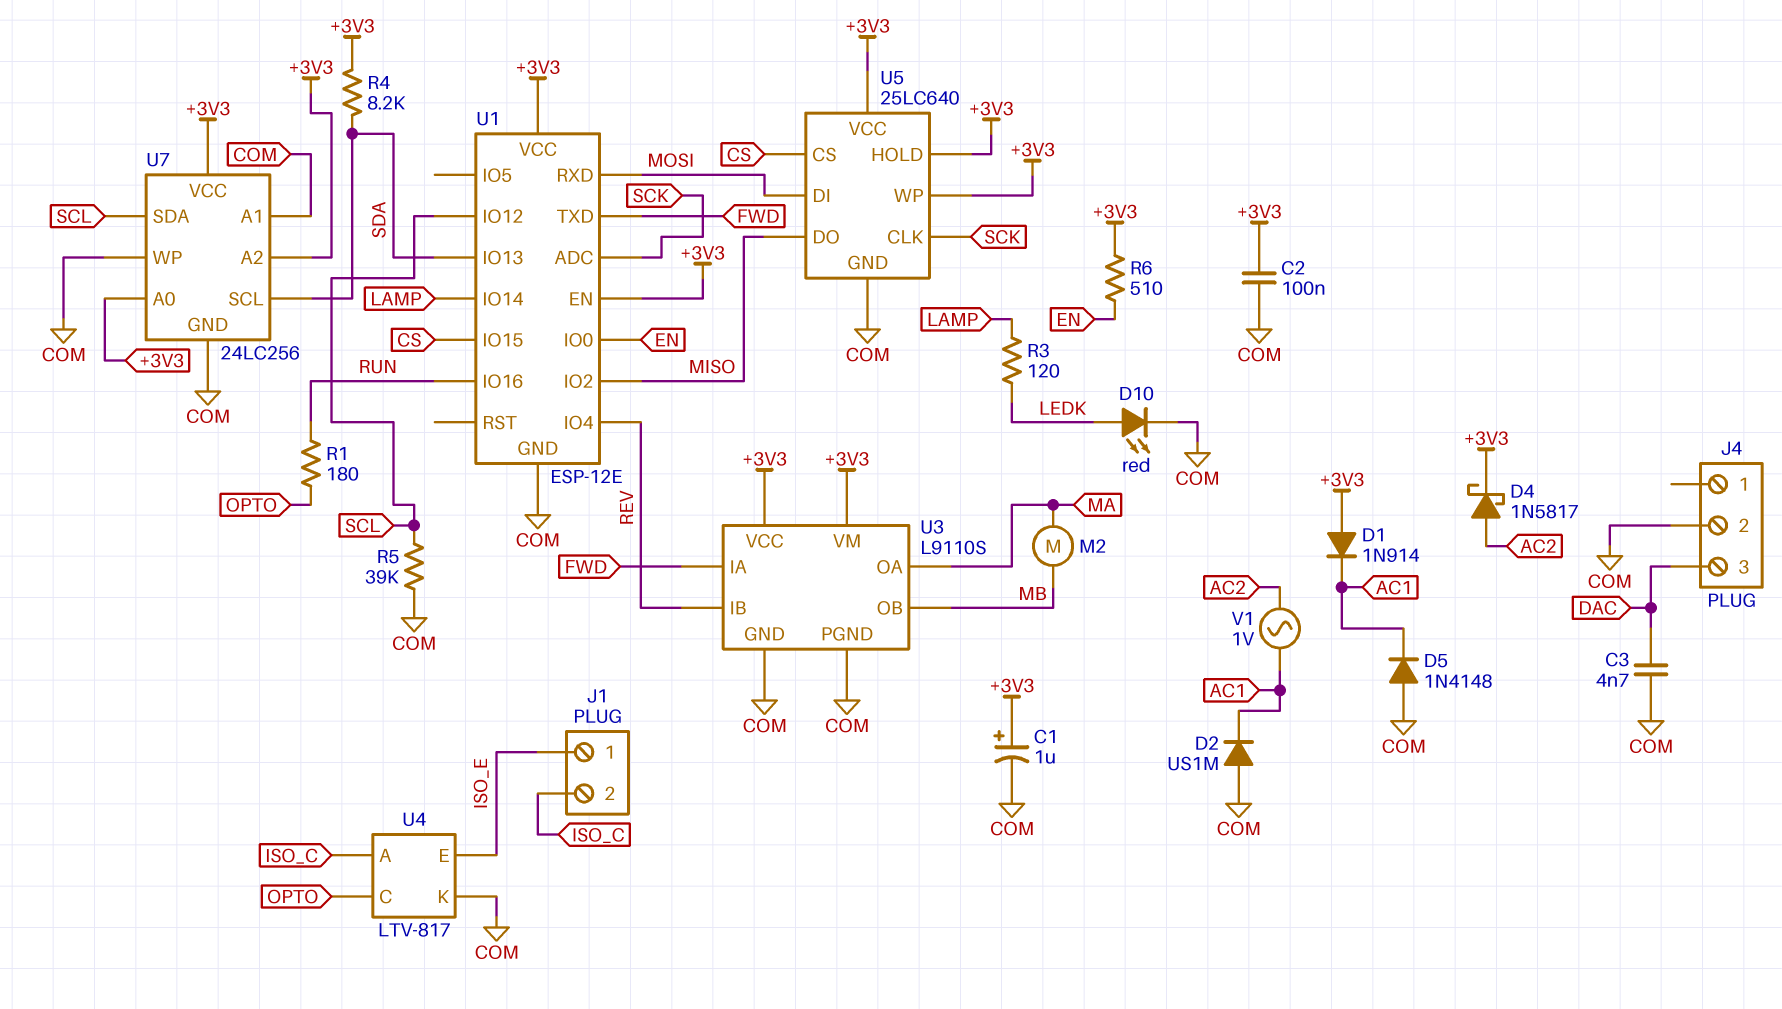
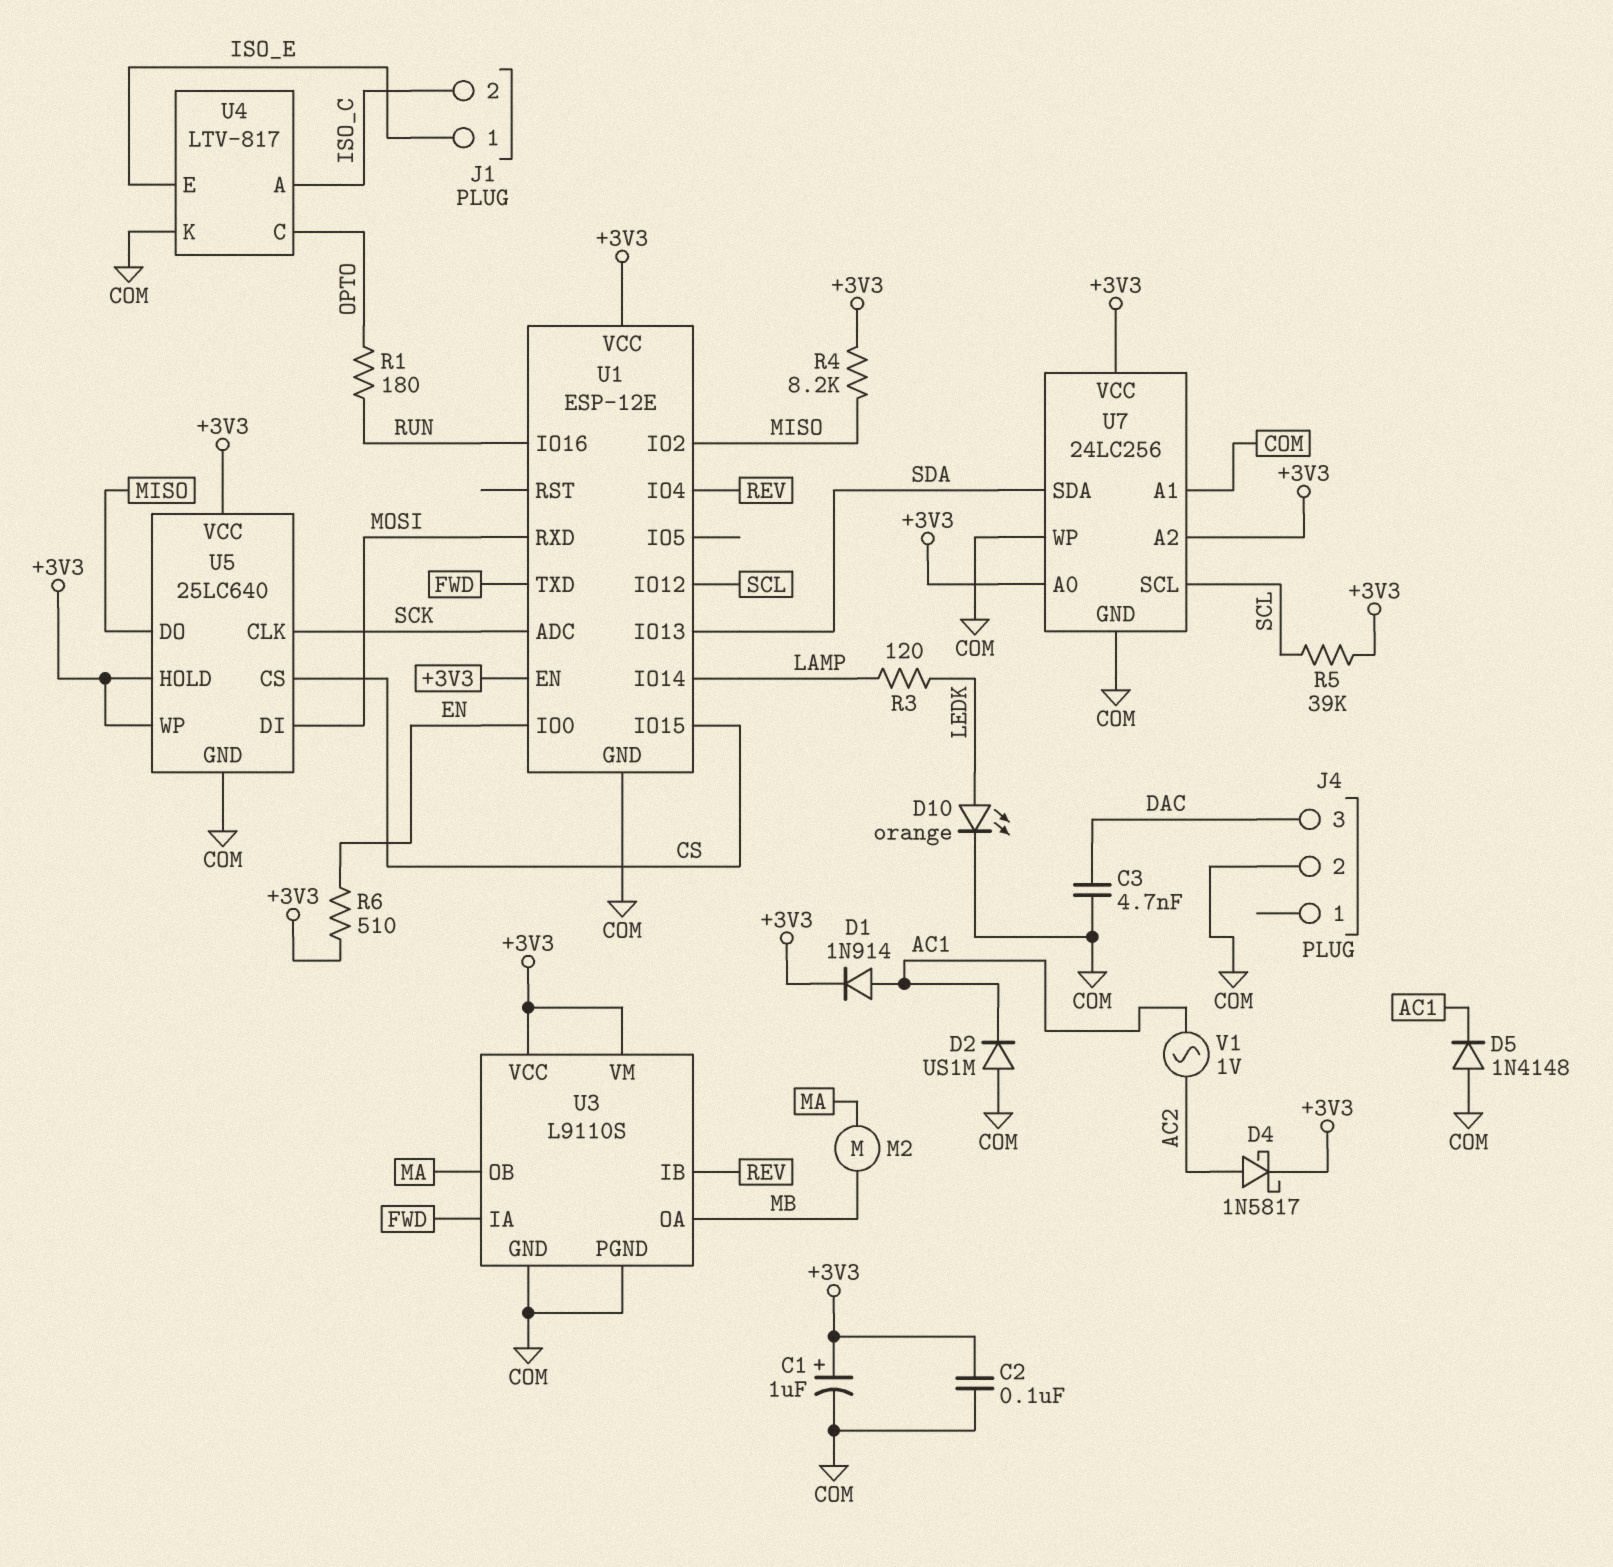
D1: diode 1N914 (A +3V3, K AC1) -> diode 1N914 (A AC1, K +3V3)
D10: LED red (A LEDK, K COM) -> LED orange (A LEDK, K COM)
R4: 8.2k (+3V3, SDA) -> 8.2k (+3V3, MISO)
R5: 39k (COM, SCL) -> 39k (+3V3, SCL)
U3 pin OA: MA -> MB
U3 pin OB: MB -> MA
U7 pin SCL: SDA -> SCL
U7 pin SDA: SCL -> SDA

